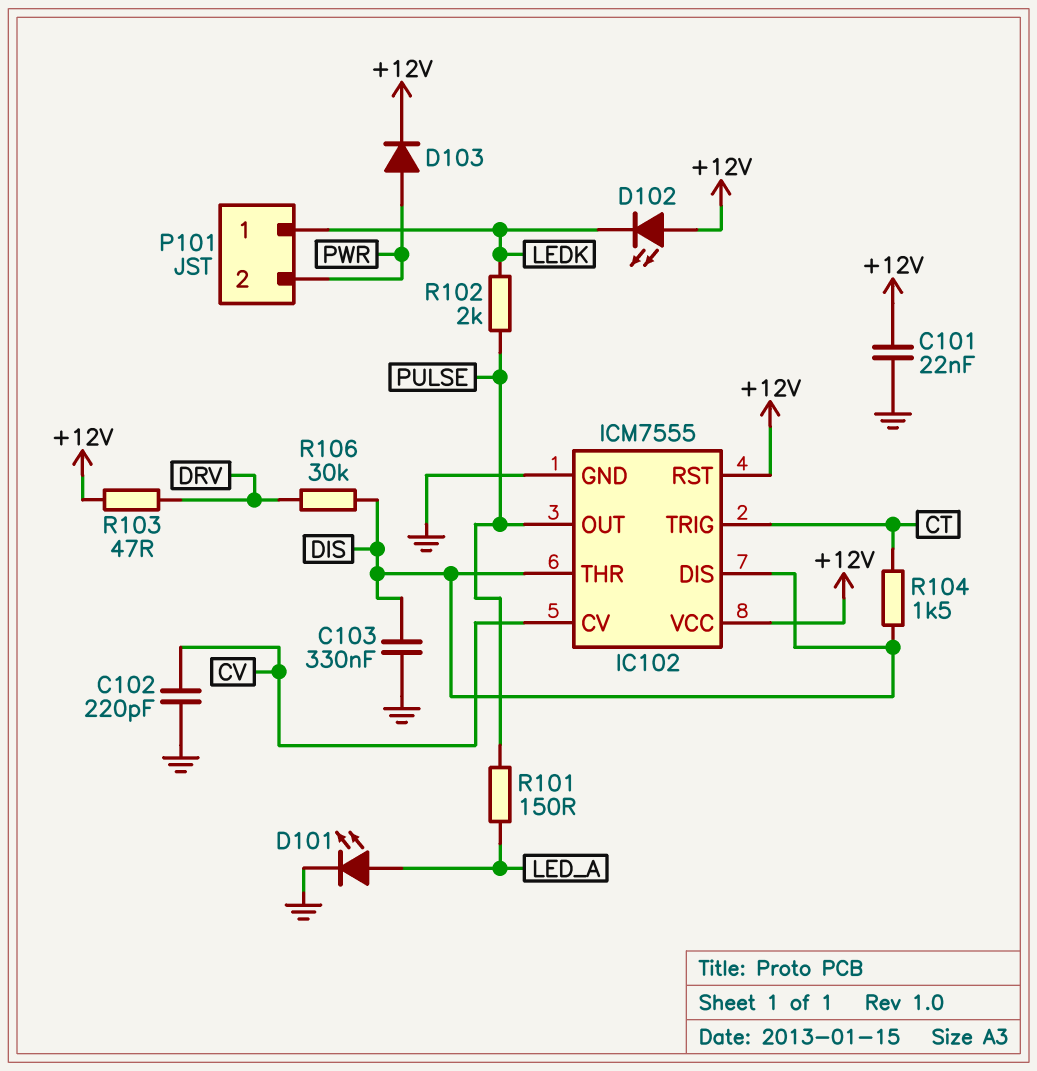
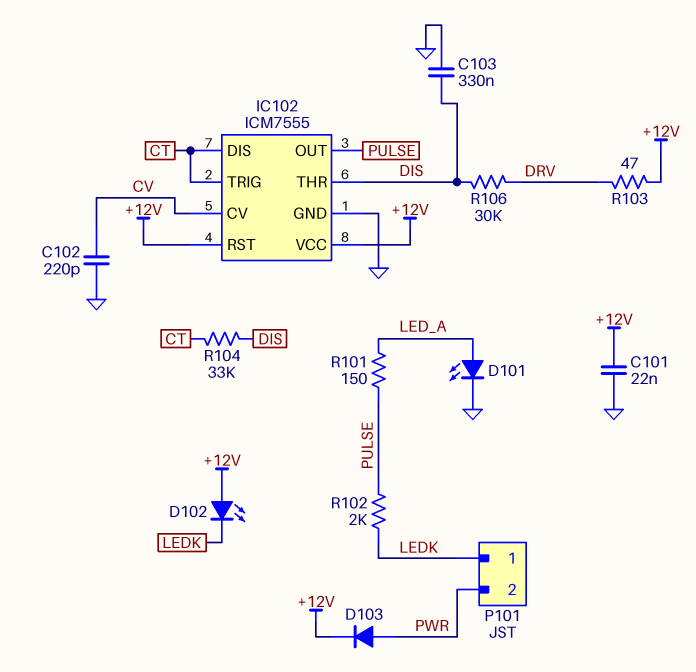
IC102 pin DIS: DIS -> CT
R104: 1.5k (CT, DIS) -> 33k (CT, DIS)

